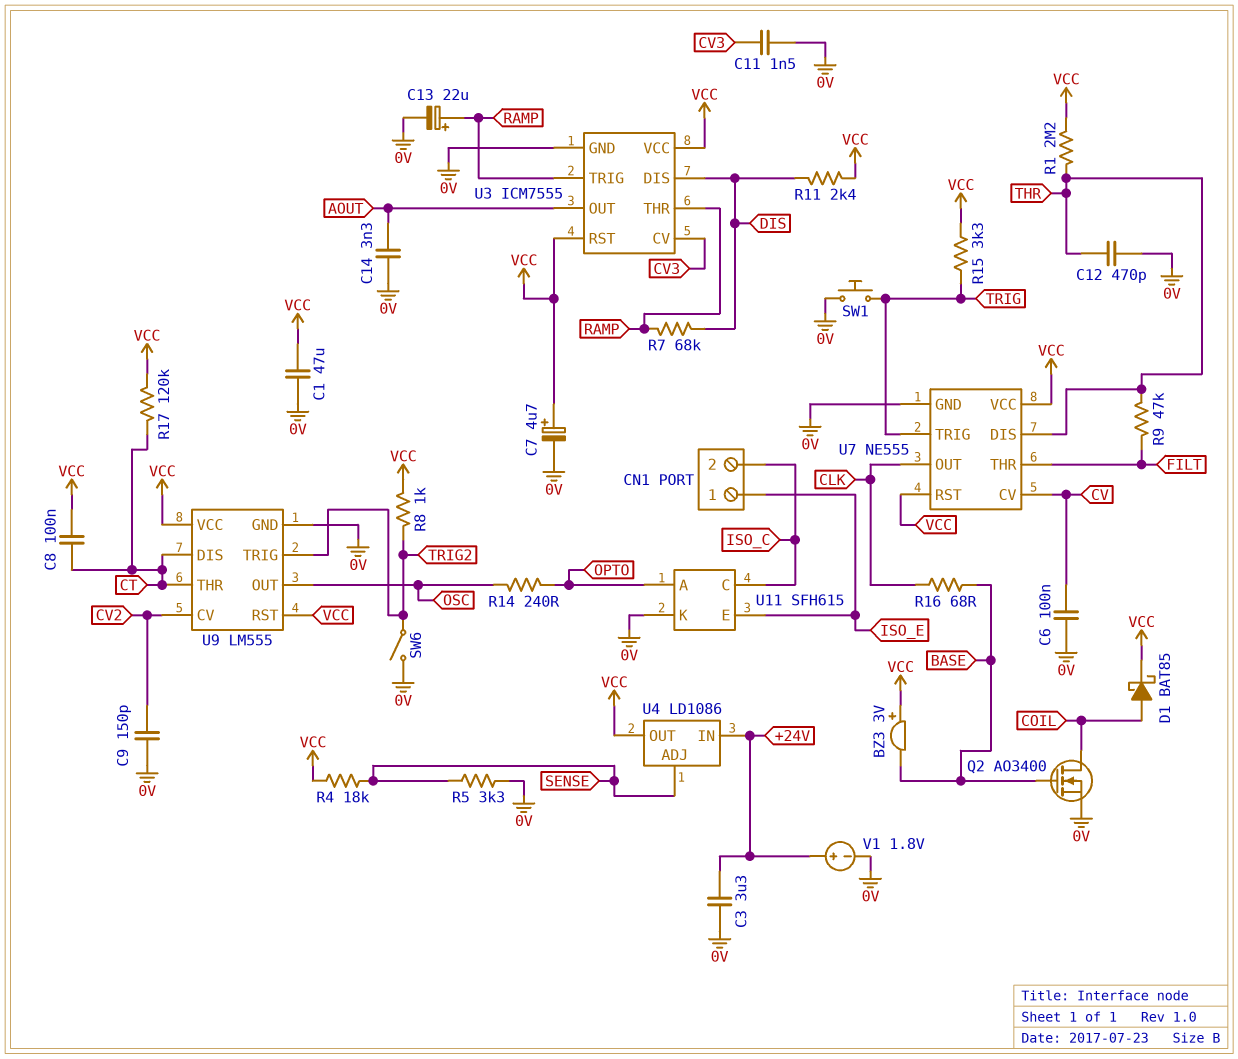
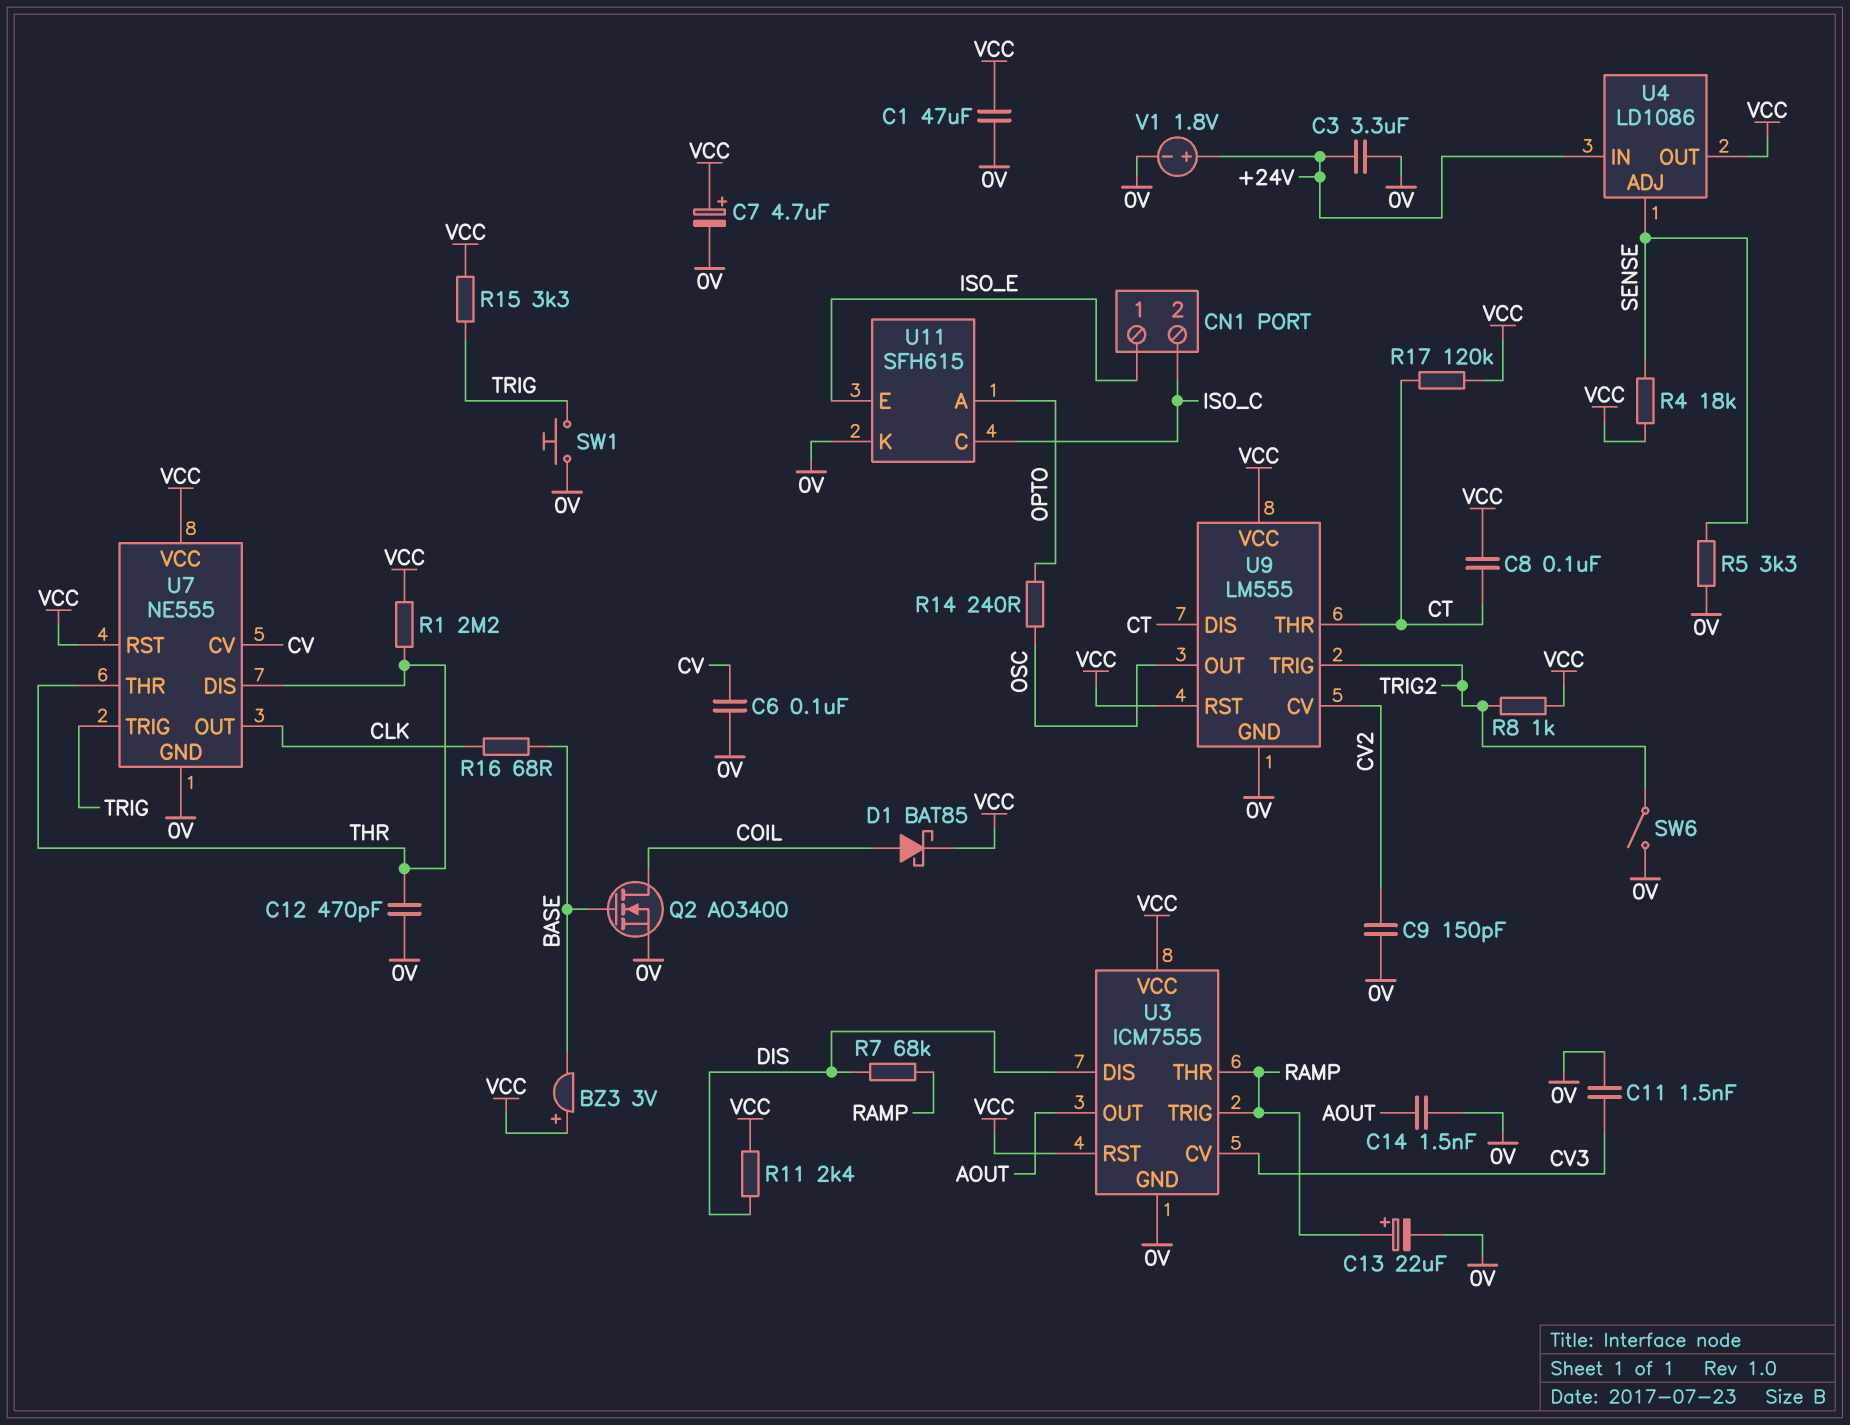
C14: 3.3nF (0V, AOUT) -> 1.5nF (0V, AOUT)
R9: 47k (FILT, THR) -> none
U7 pin THR: FILT -> THR

